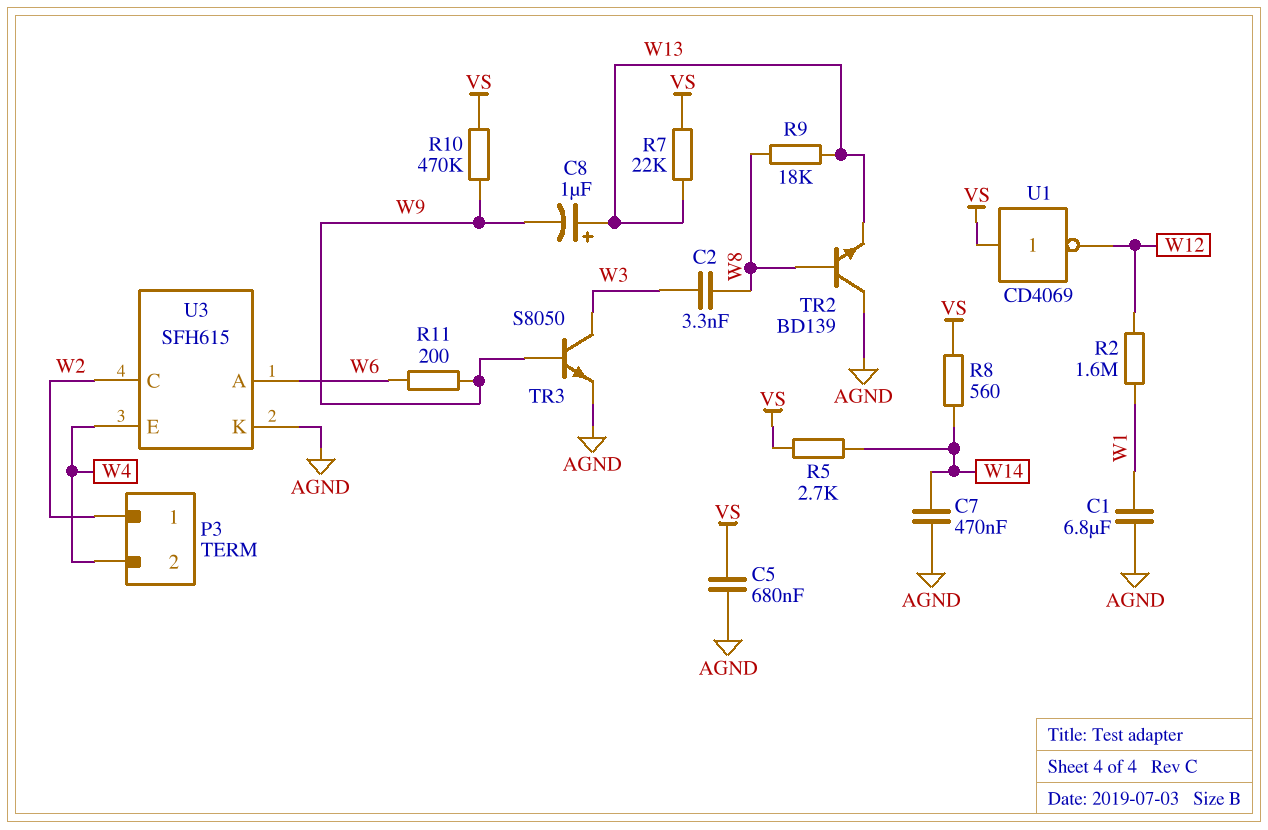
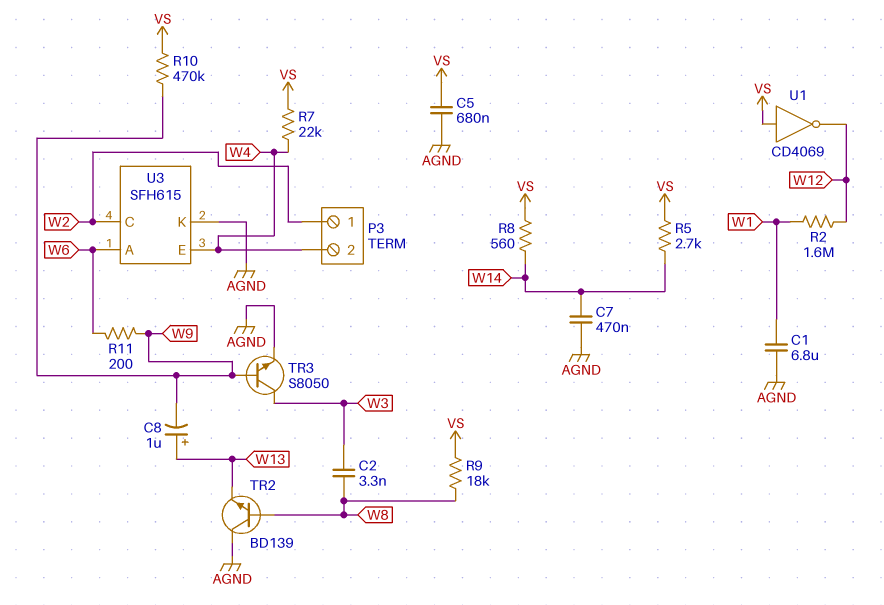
R7: 22k (VS, W13) -> 22k (VS, W4)
R9: 18k (W8, W13) -> 18k (VS, W8)

